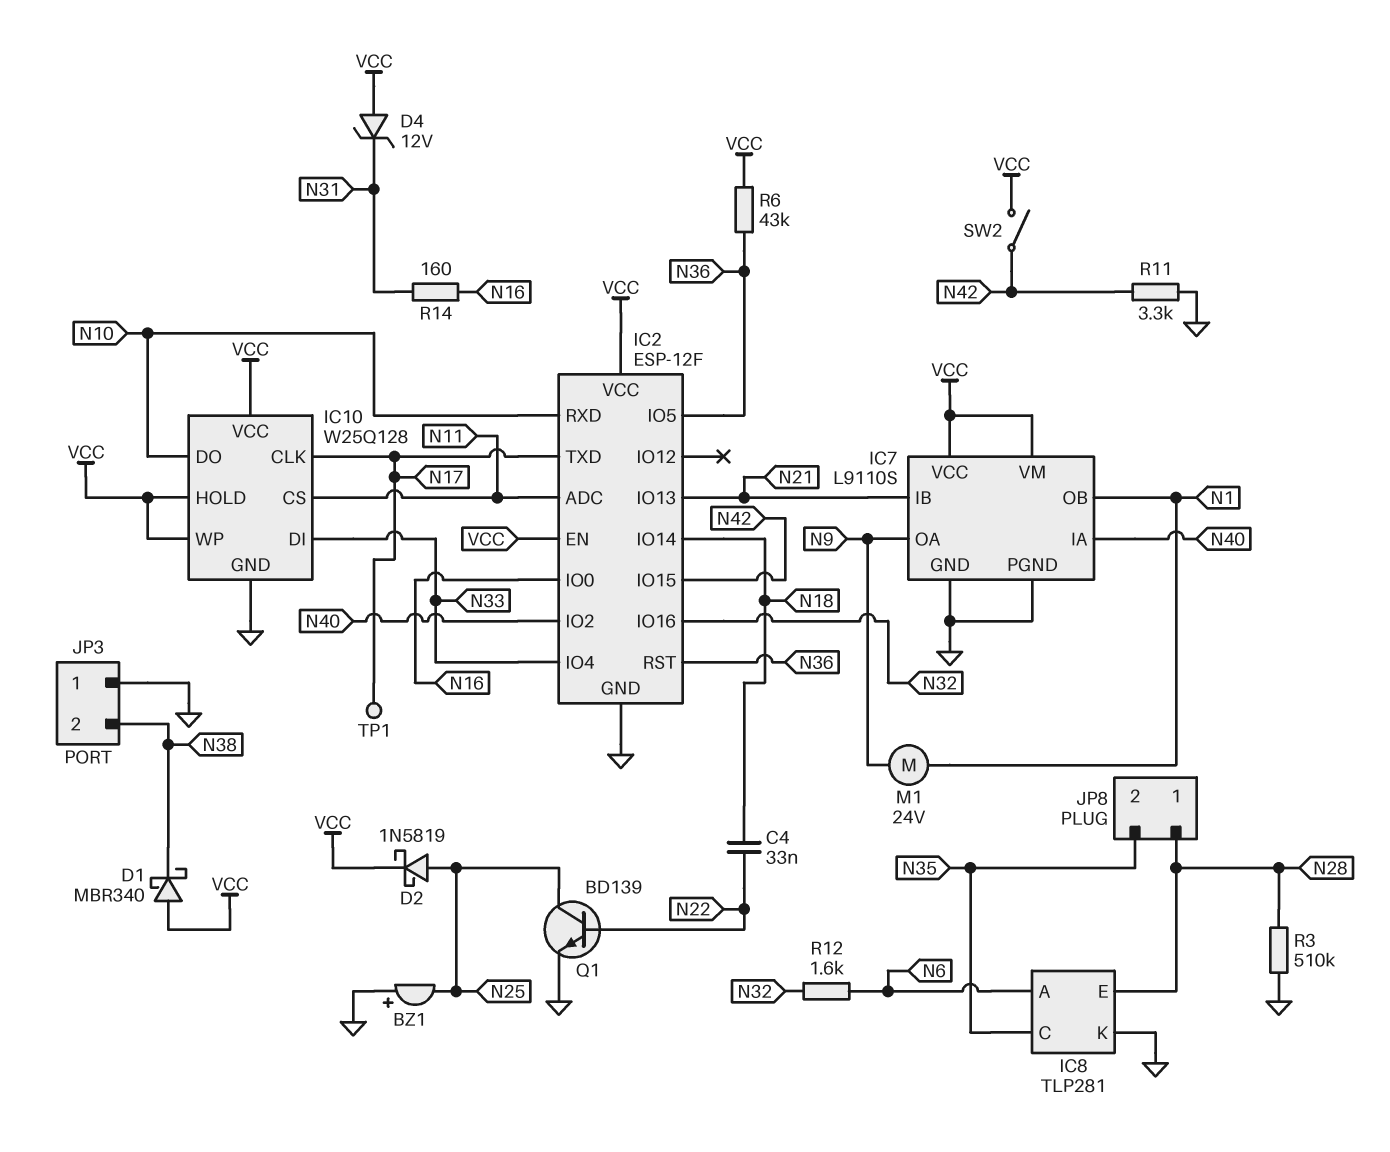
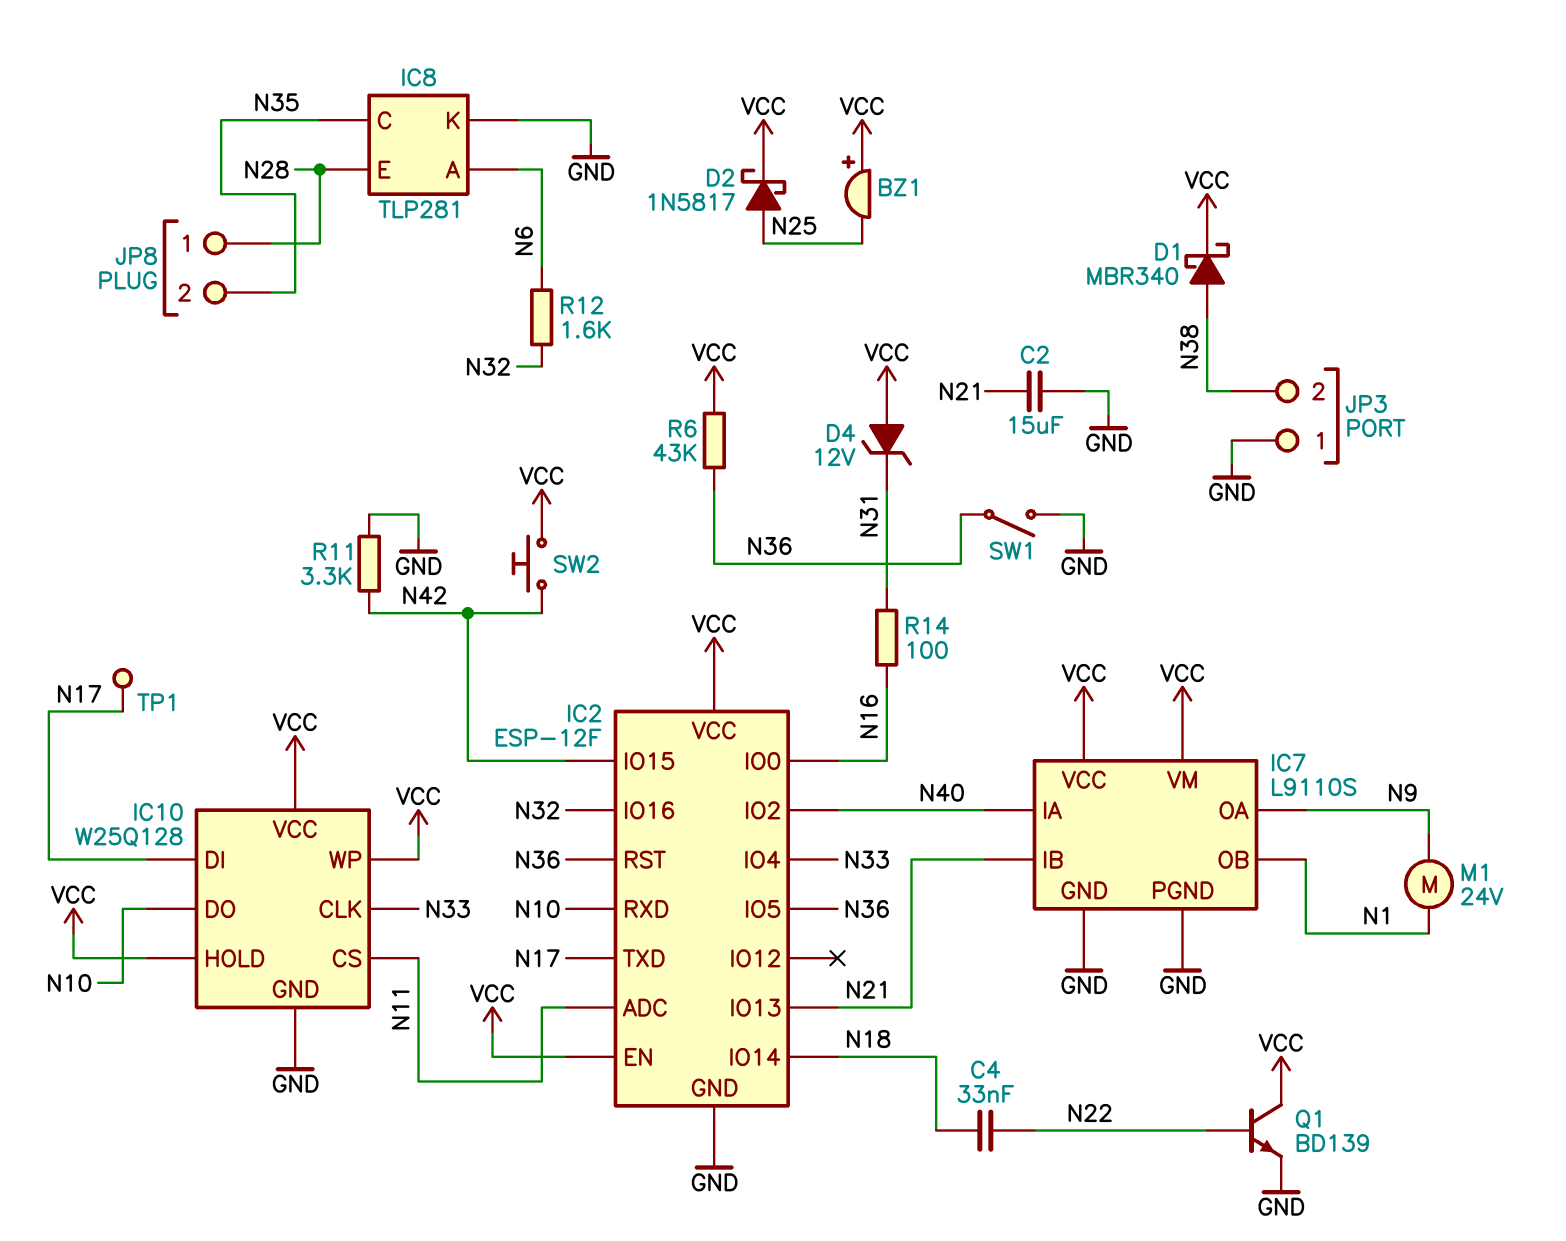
BZ1: buzzer (plus GND, minus N25) -> buzzer (plus VCC, minus N25)
C2: none -> 15uF (GND, N21)
D1: schottky MBR340 (A VCC, K N38) -> schottky MBR340 (A N38, K VCC)
D2: schottky 1N5819 (A N25, K VCC) -> schottky 1N5817 (A N25, K VCC)
IC10 pin CLK: N17 -> N33
IC10 pin DI: N33 -> N17
Q1: NPN BD139 (B N22, C N25, E GND) -> NPN BD139 (B N22, C VCC, E GND)
R3: 510k (GND, N28) -> none
R14: 160 (N16, N31) -> 100 (N16, N31)
SW1: none -> switch (GND, N36)
SW2: switch (N42, VCC) -> button (N42, VCC)

